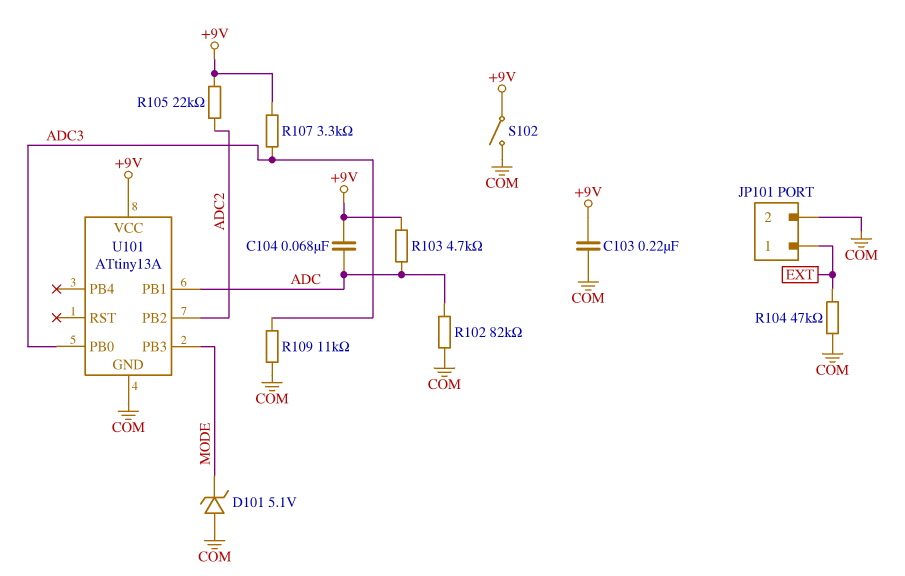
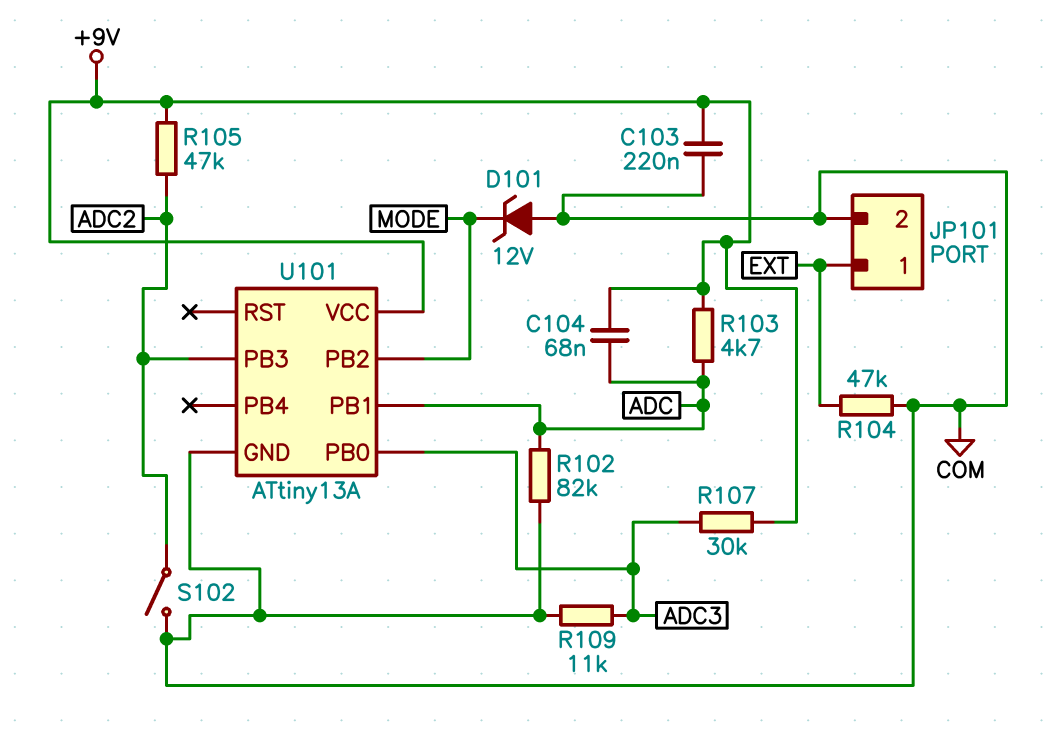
D101: zener 5.1V (A COM, K MODE) -> zener 12V (A COM, K MODE)
R105: 22k (+9V, ADC2) -> 47k (+9V, ADC2)
R107: 3.3k (+9V, ADC3) -> 30k (+9V, ADC3)
S102: switch (+9V, COM) -> switch (ADC2, COM)
U101 pin PB2: ADC2 -> MODE
U101 pin PB3: MODE -> ADC2

